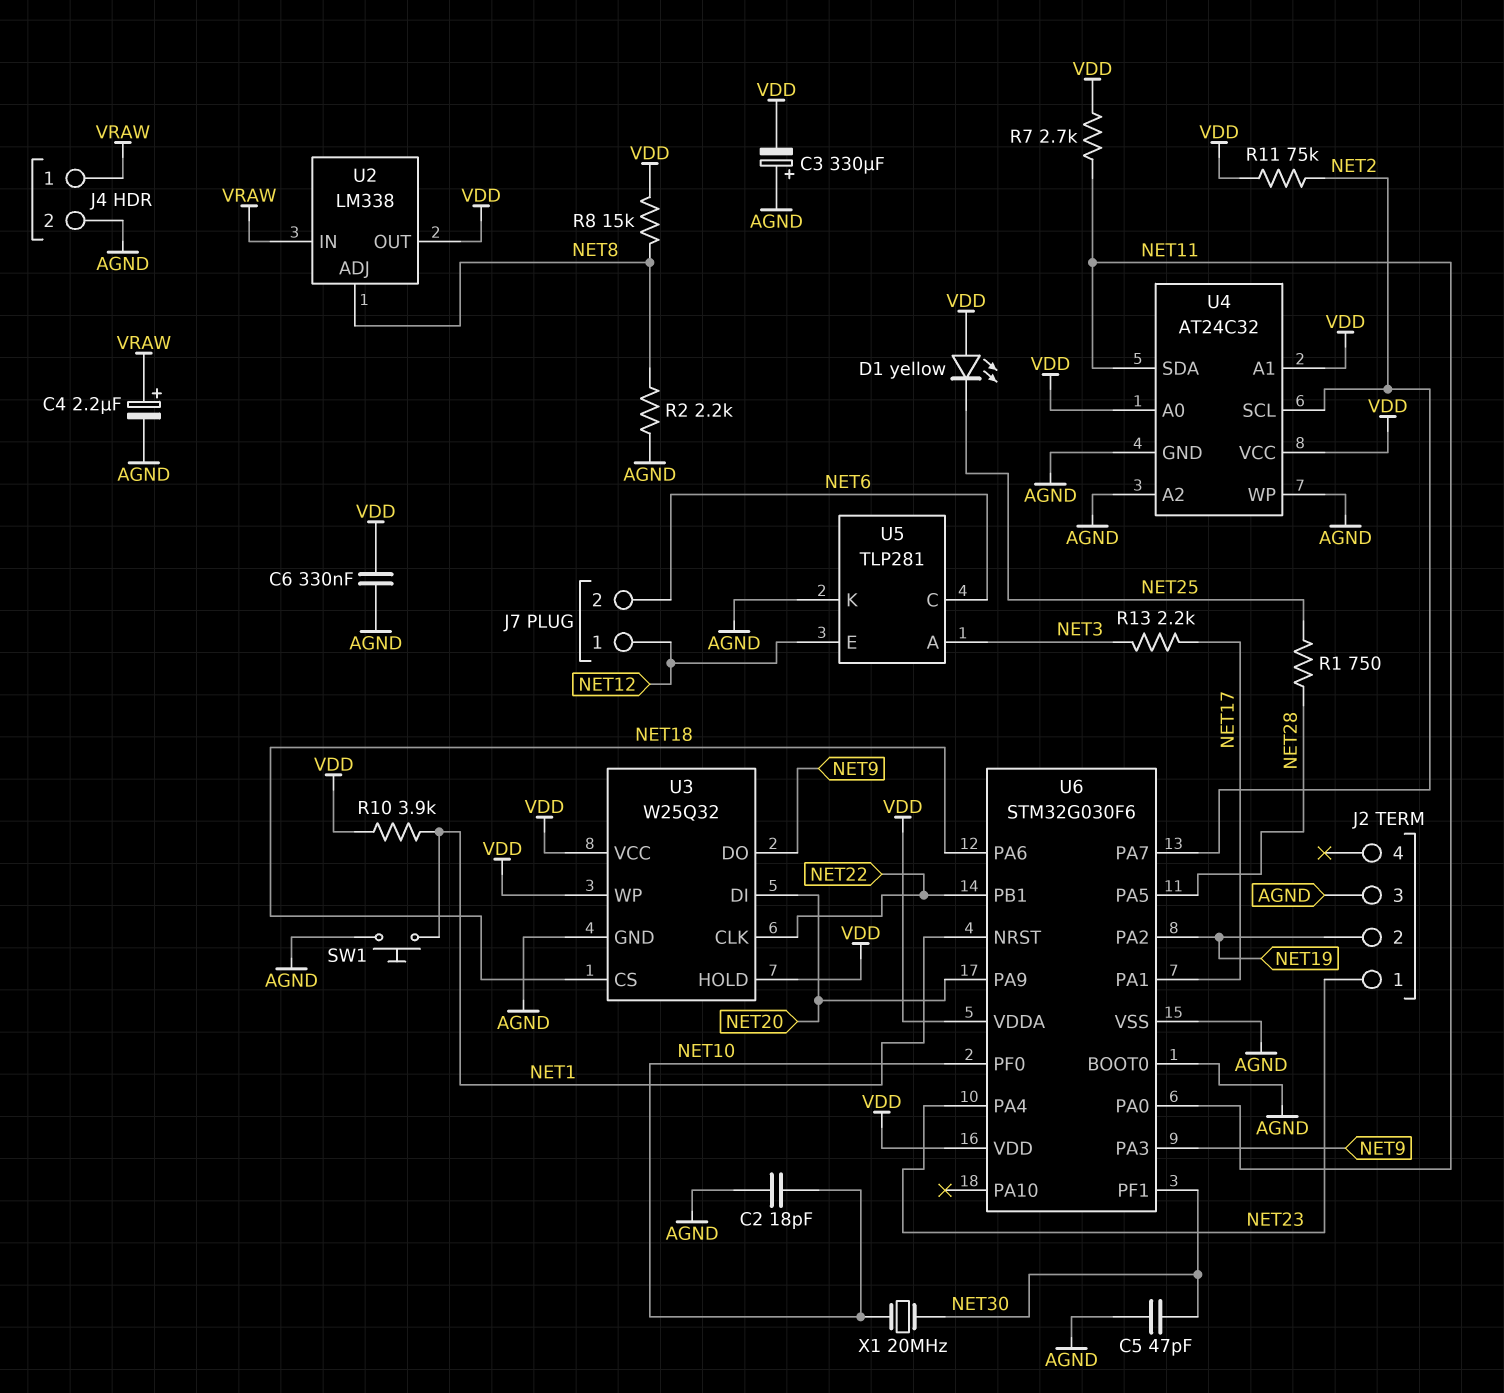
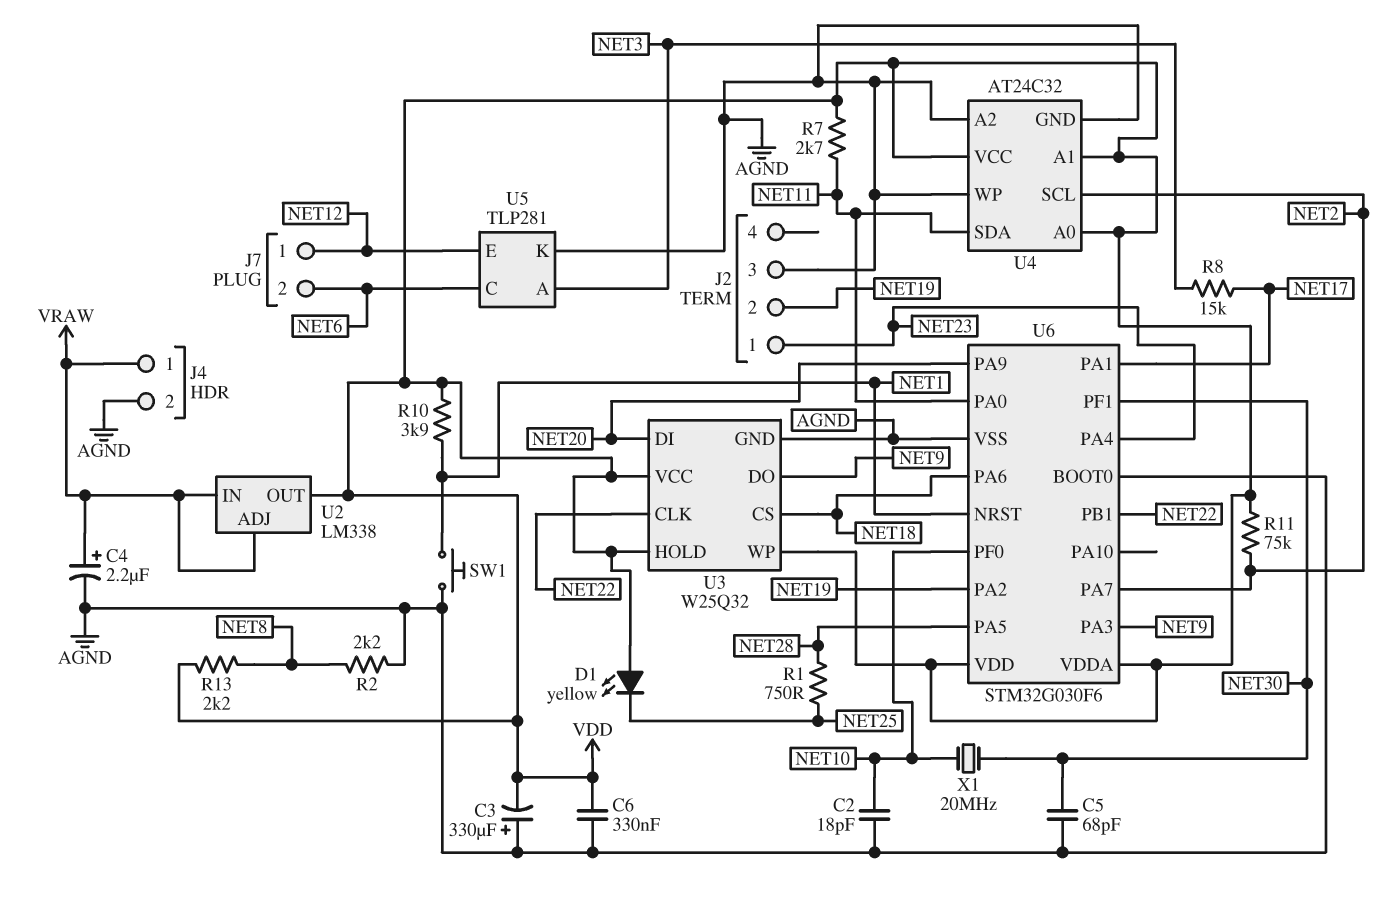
C5: 47pF (AGND, NET30) -> 68pF (AGND, NET30)
R8: 15k (NET8, VDD) -> 15k (NET3, NET17)
R13: 2.2k (NET3, NET17) -> 2.2k (NET8, VDD)
U2 pin ADJ: NET8 -> VRAW

